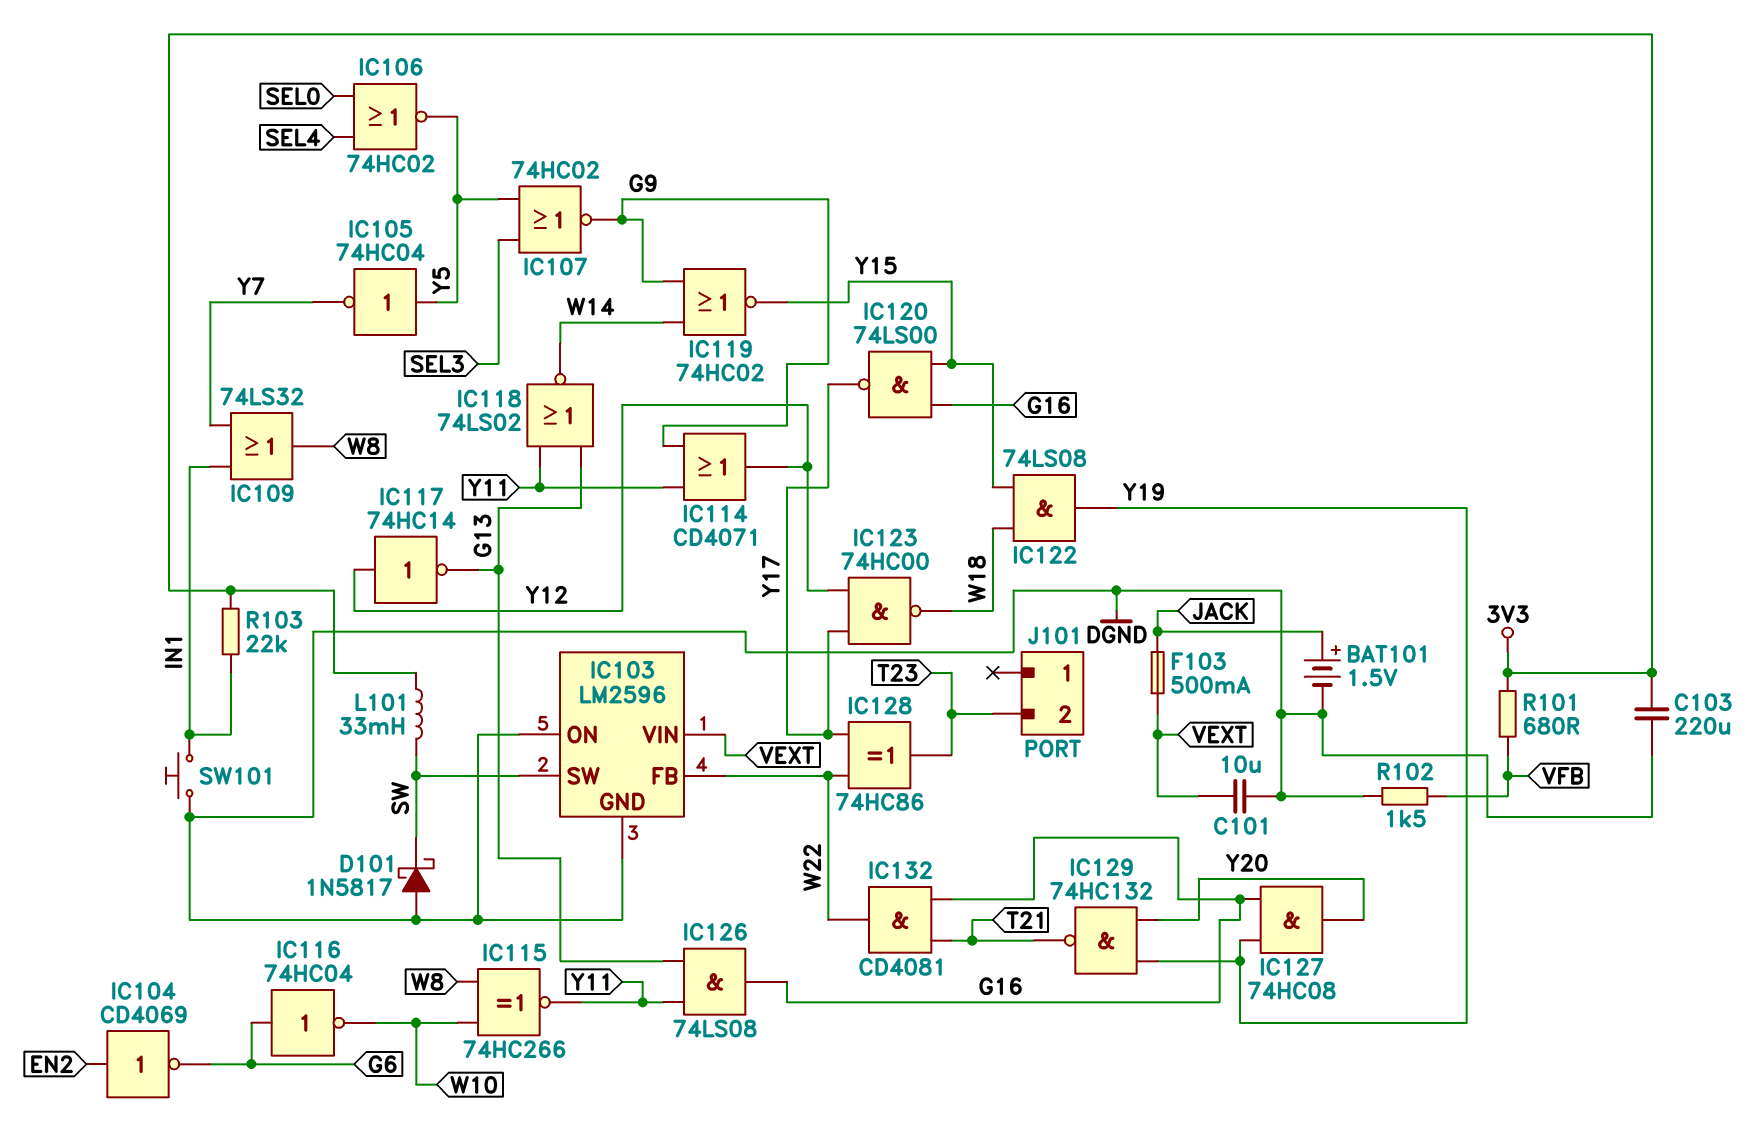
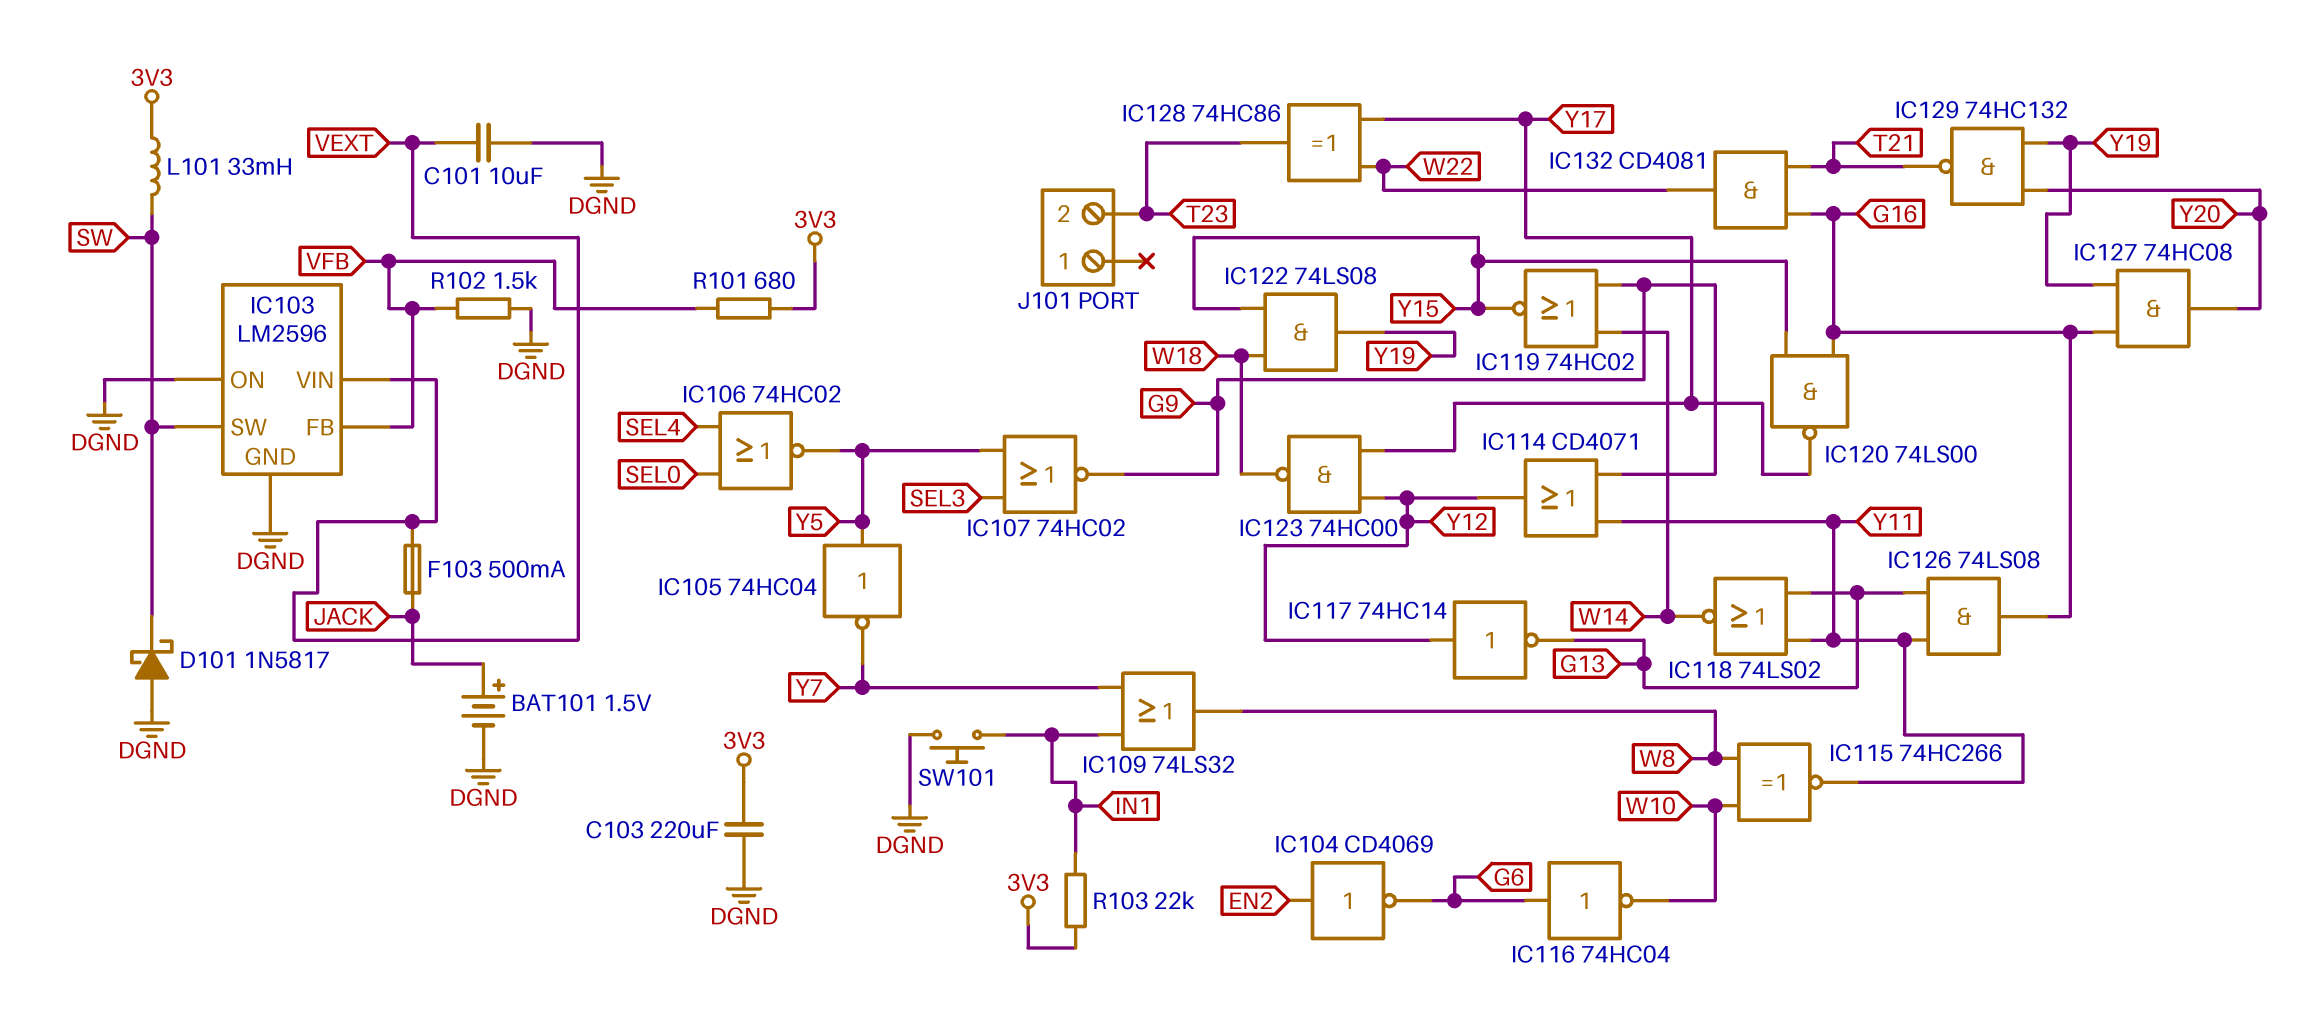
IC103 pin FB: W22 -> VFB

